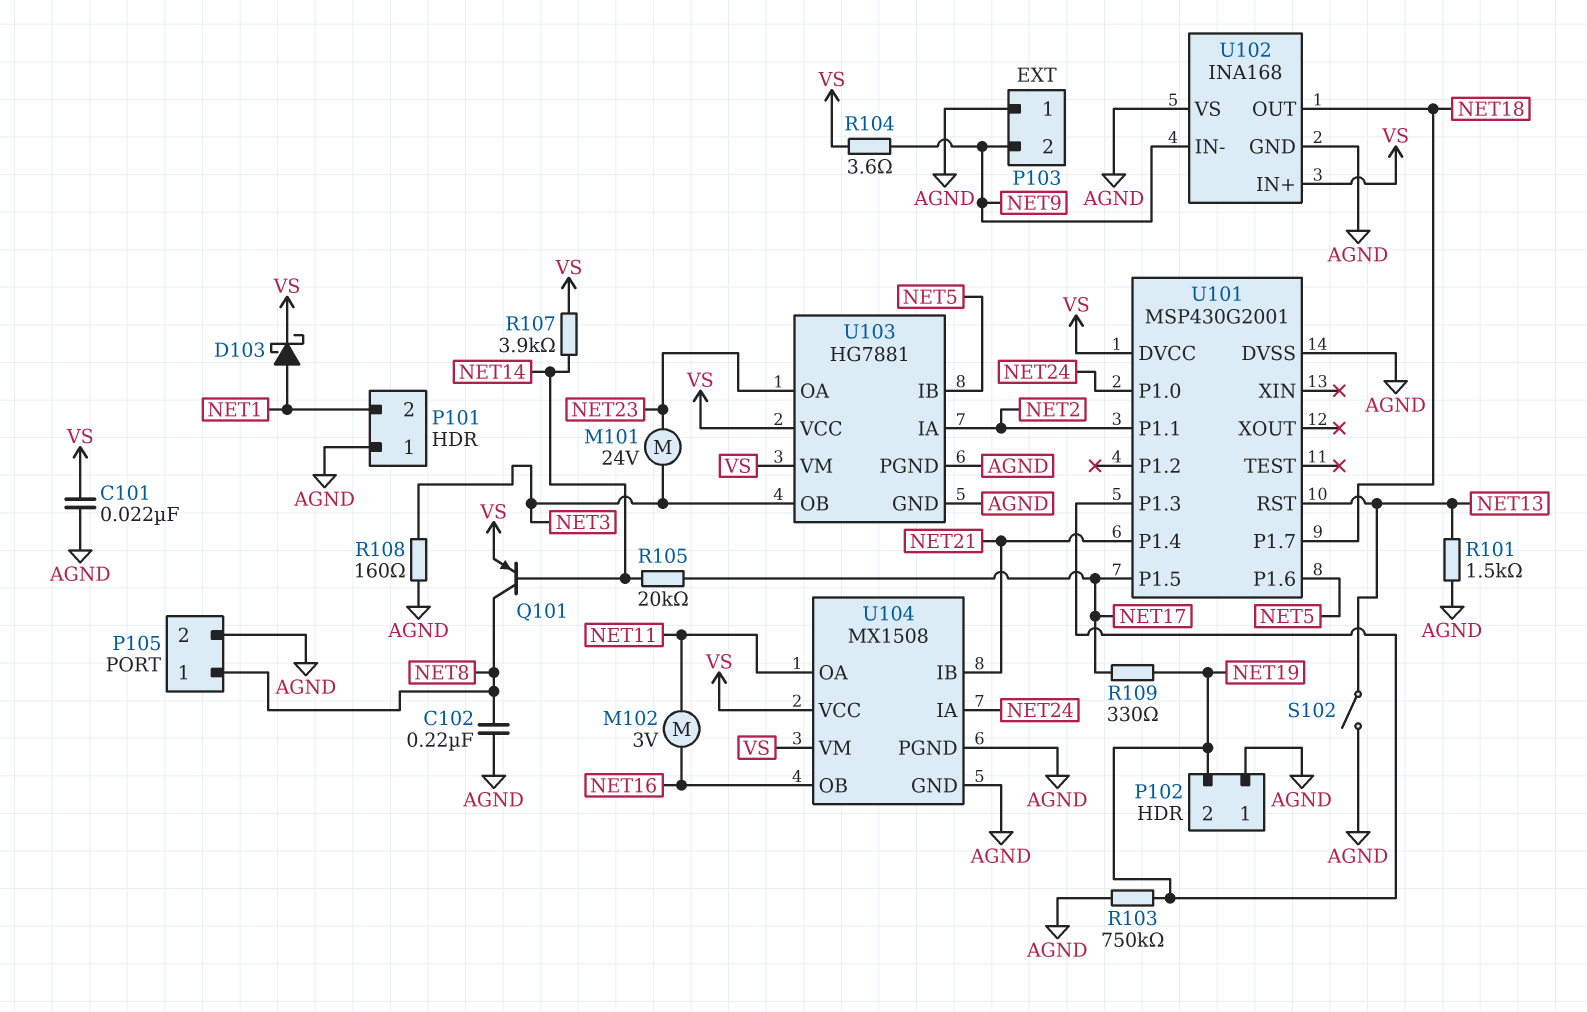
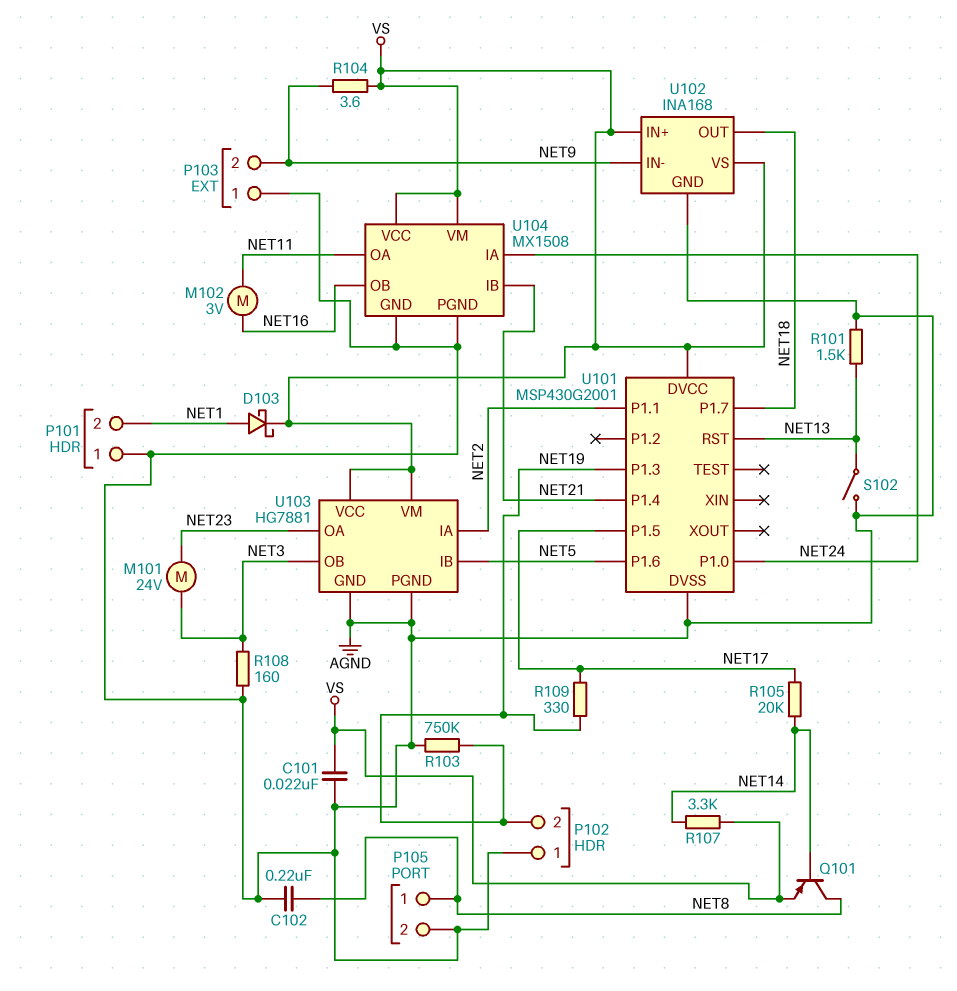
R107: 3.9k (NET14, VS) -> 3.3k (NET14, VS)
U102 pin VS: AGND -> VS

